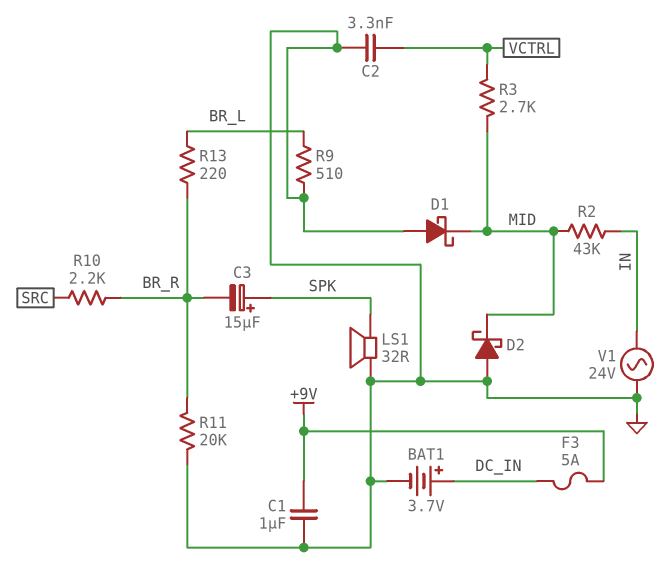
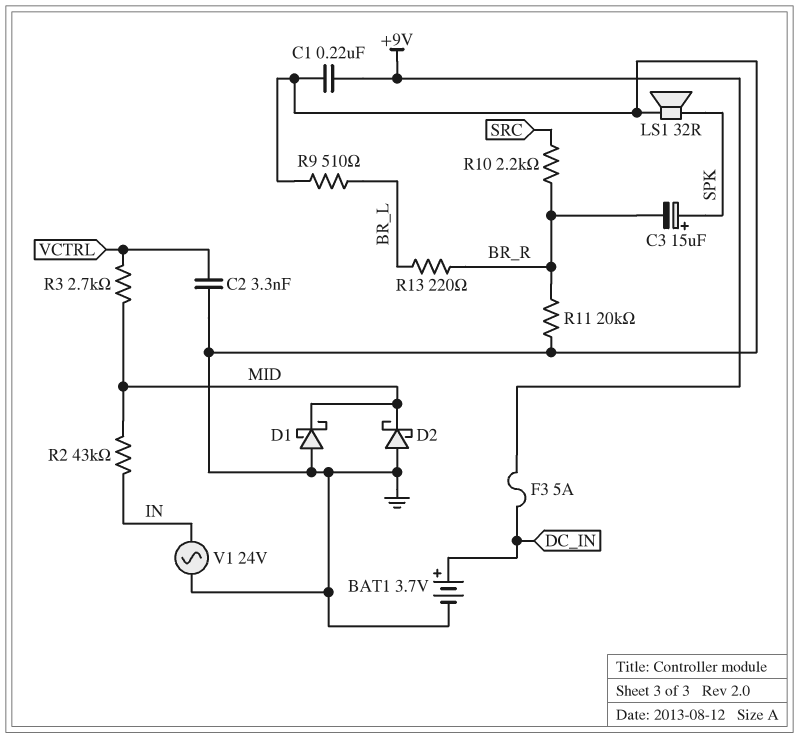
C1: 1uF (+9V, GND) -> 220nF (+9V, GND)

